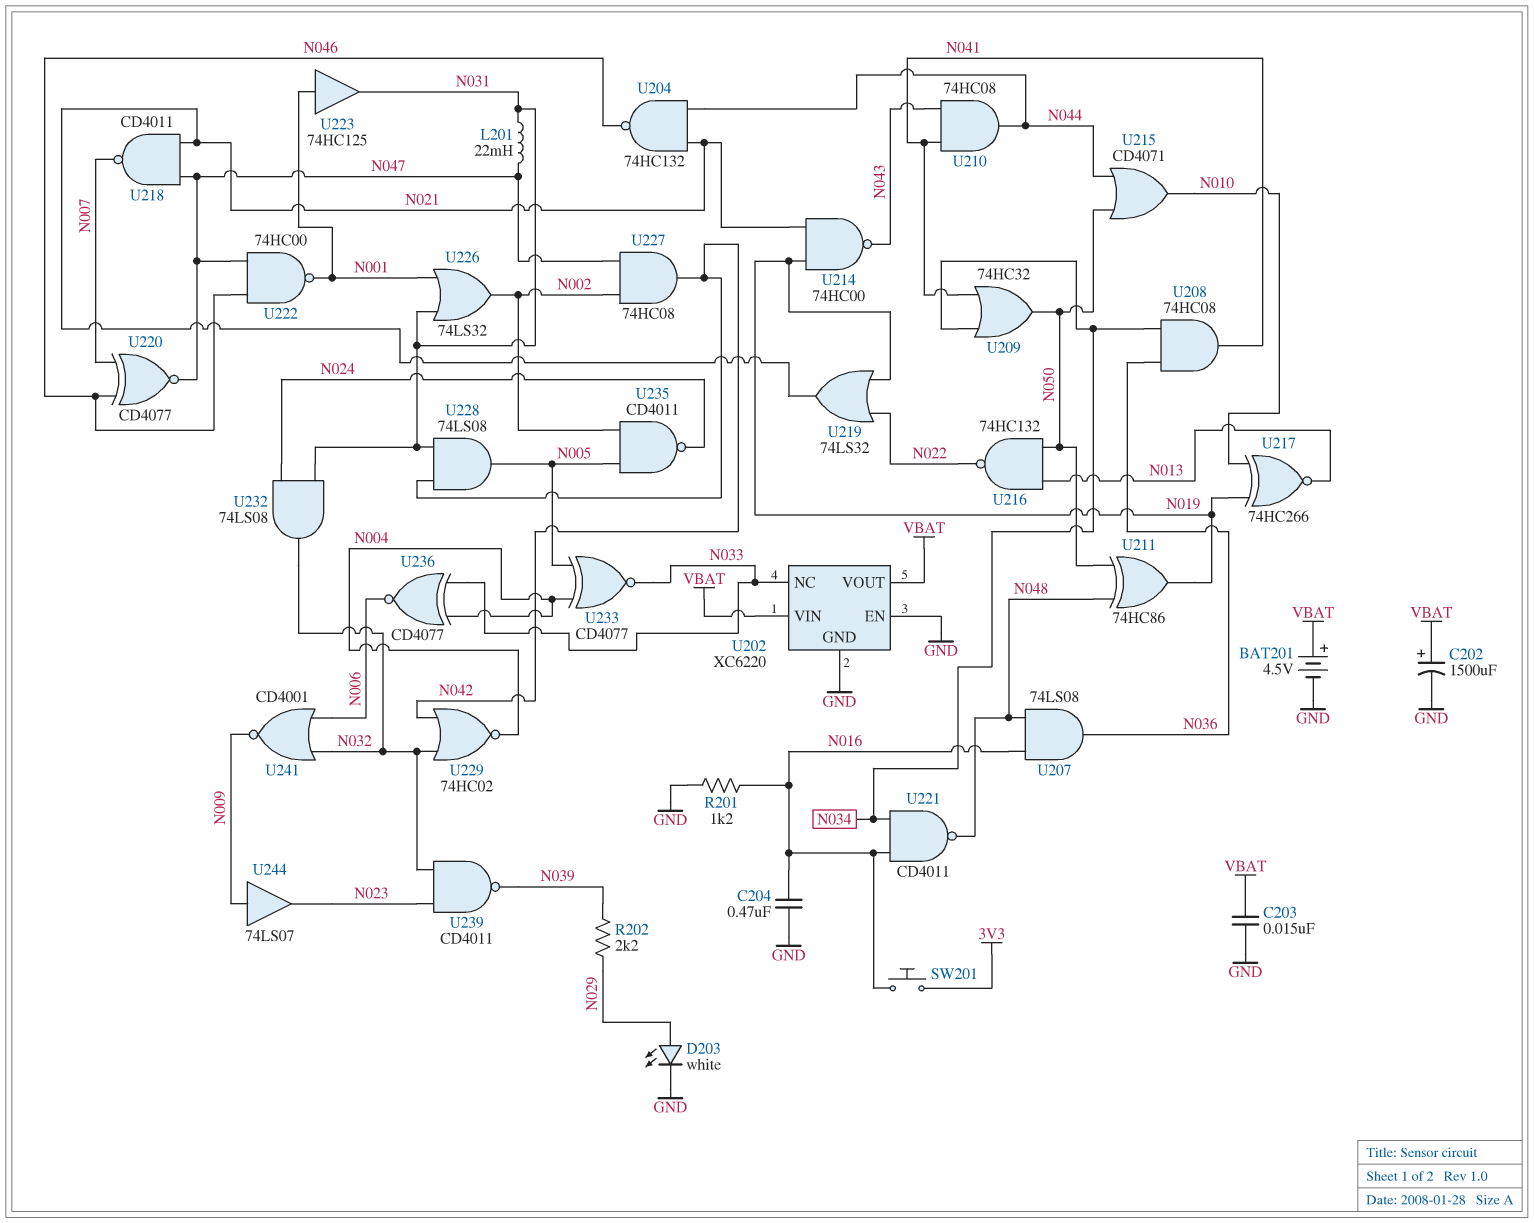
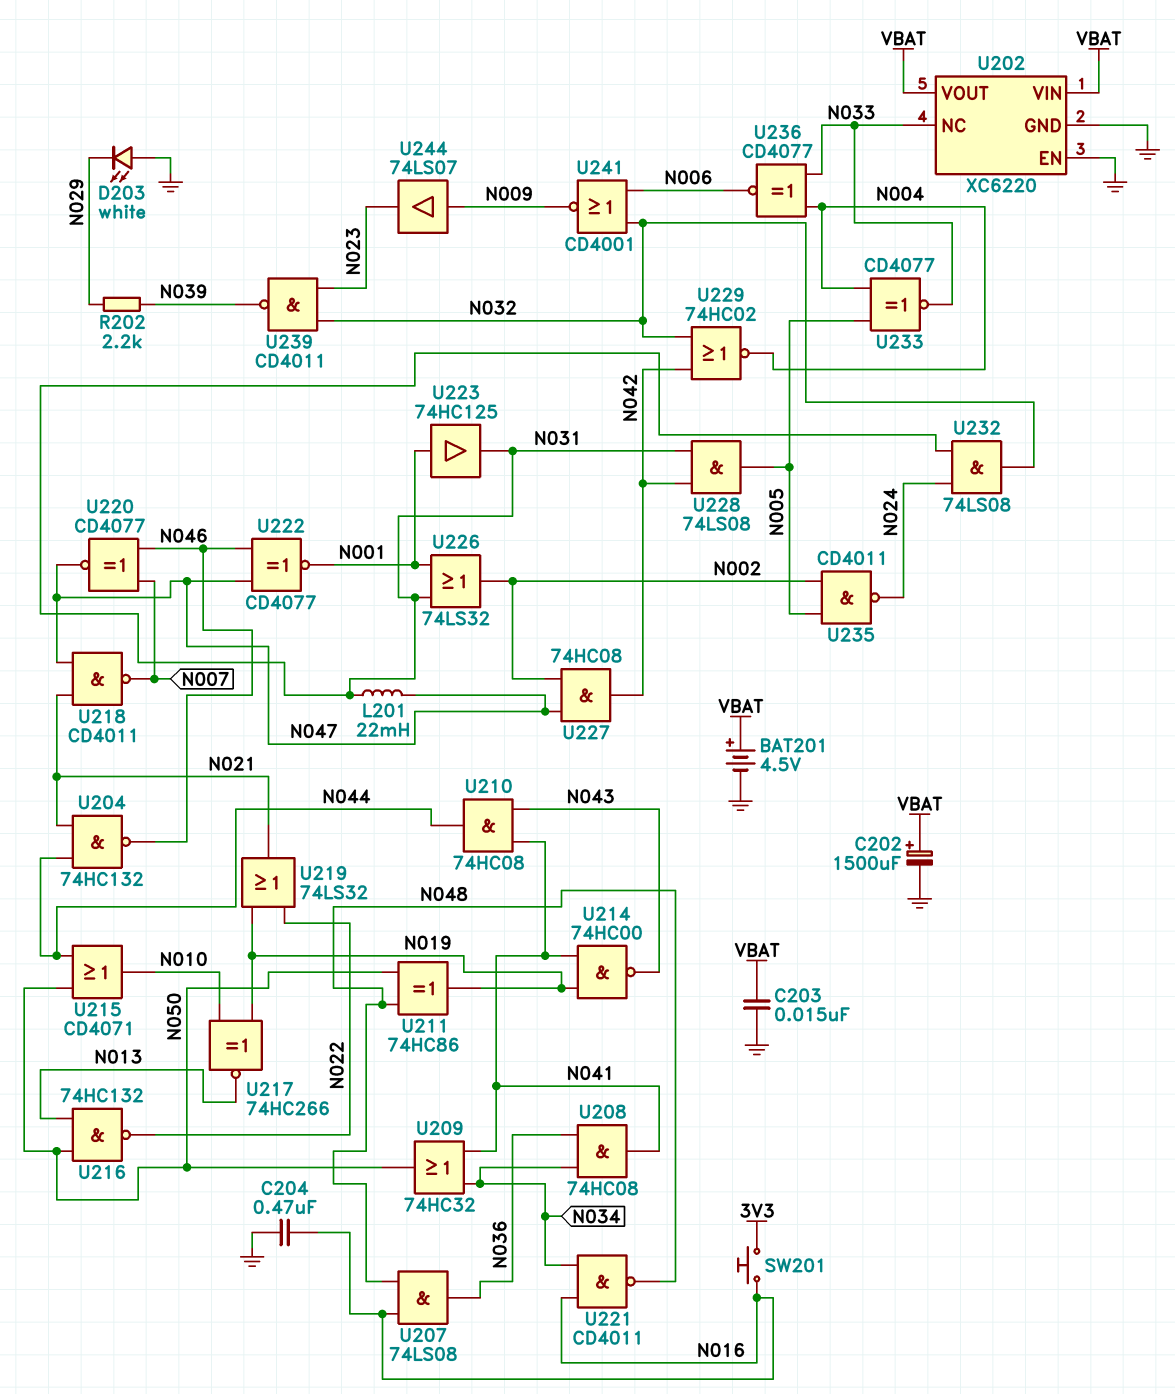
D203: LED white (A N029, K GND) -> LED white (A GND, K N029)
R201: 1.2k (GND, N016) -> none
U214: NAND 74HC00 (in N019, in N021, out N043) -> NAND 74HC00 (in N019, in N041, out N043)
U222: NAND 74HC00 (in N046, in N047, out N001) -> XNOR CD4077 (in N046, in N047, out N001)

